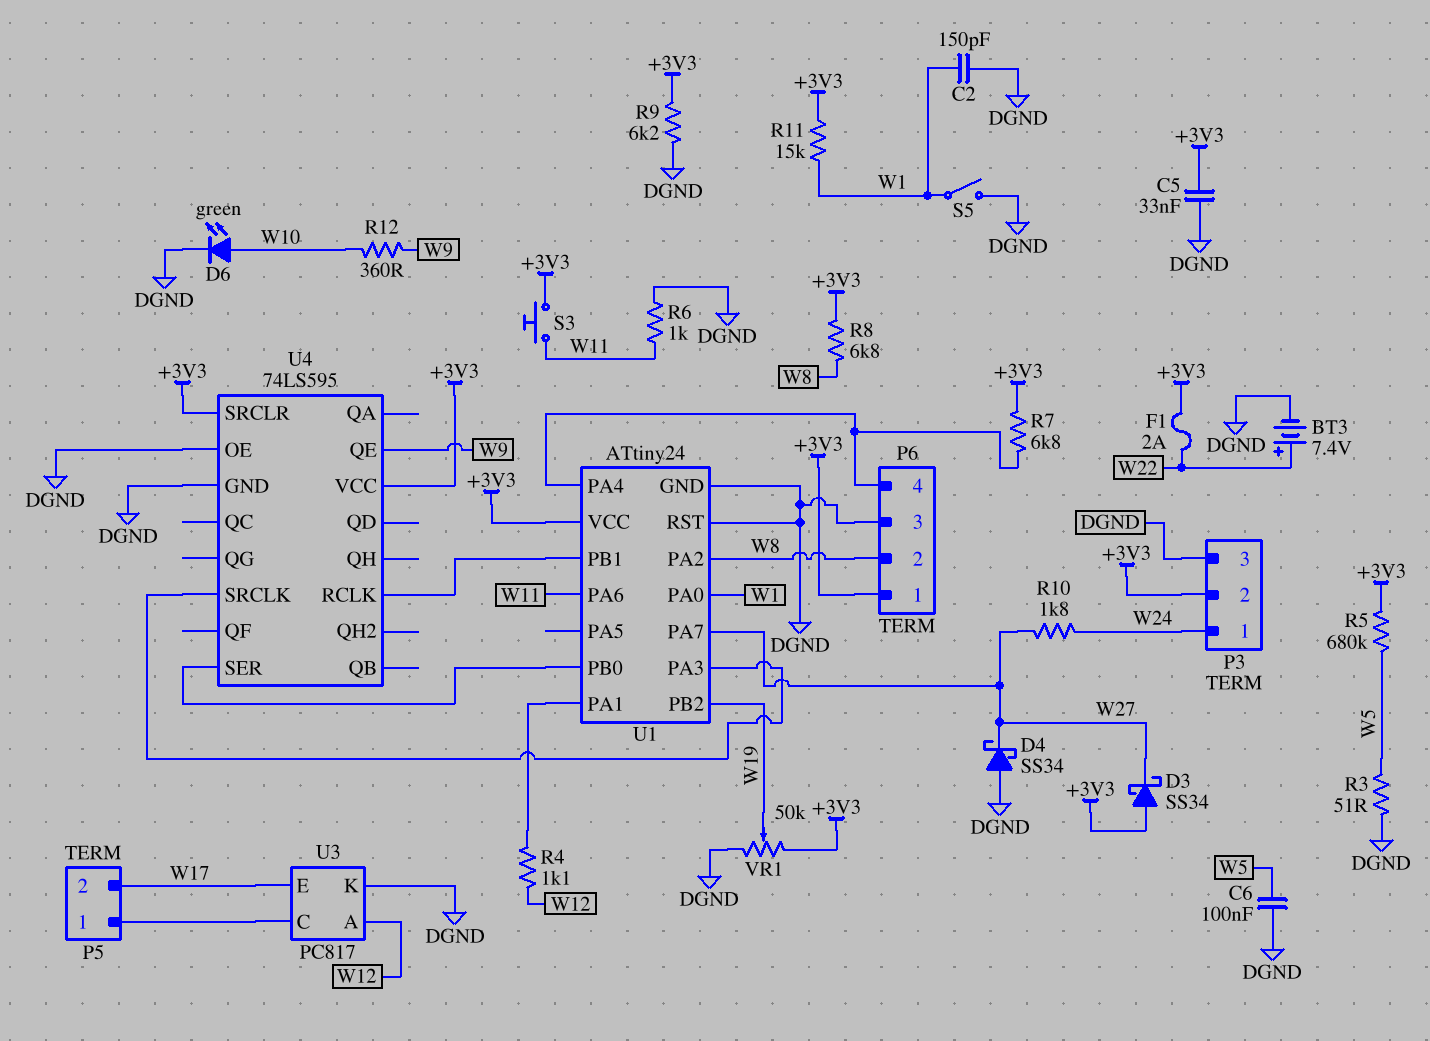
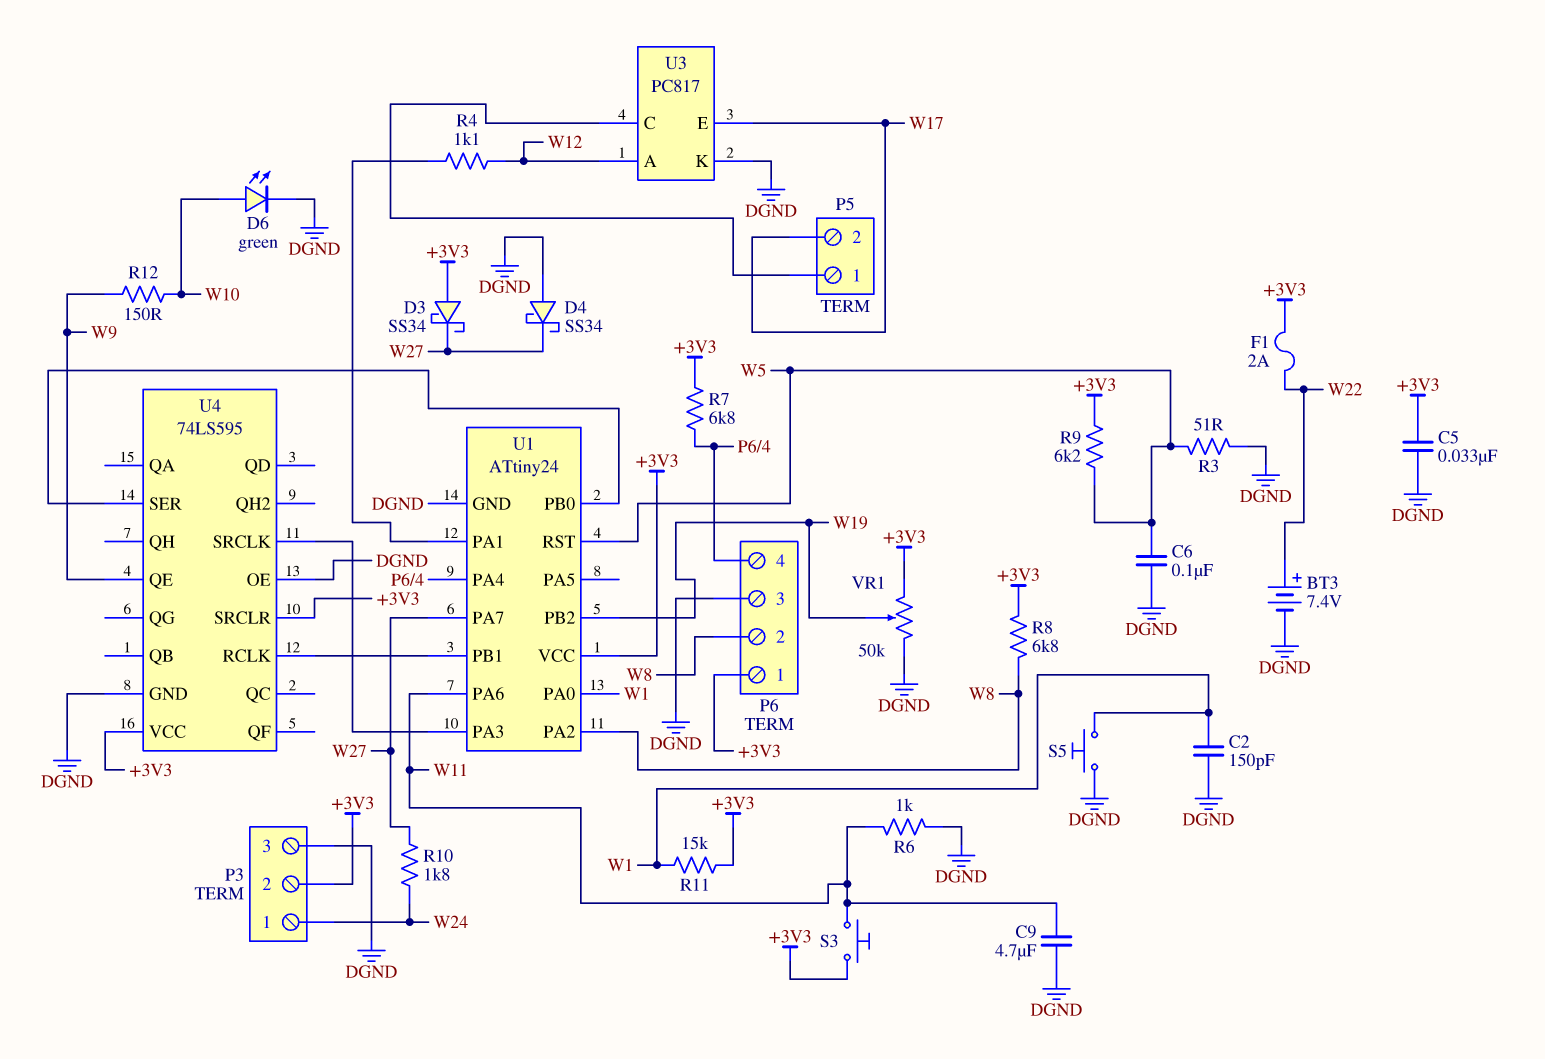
C9: none -> 4.7uF (DGND, W11)
R5: 680k (+3V3, W5) -> none
R9: 6.2k (+3V3, DGND) -> 6.2k (+3V3, W5)
R12: 360 (W9, W10) -> 150 (W9, W10)
S5: switch (DGND, W1) -> button (DGND, W1)
U1 pin RST: DGND -> W5

